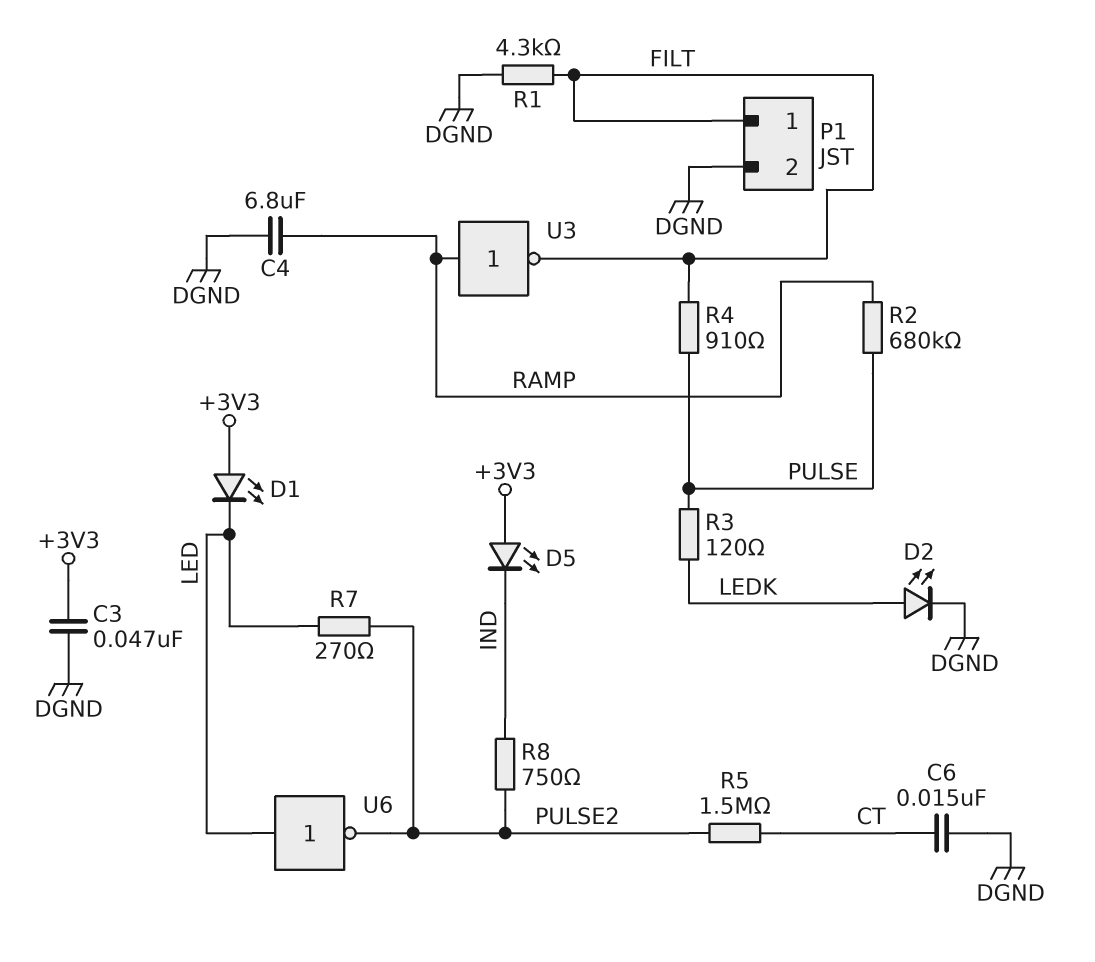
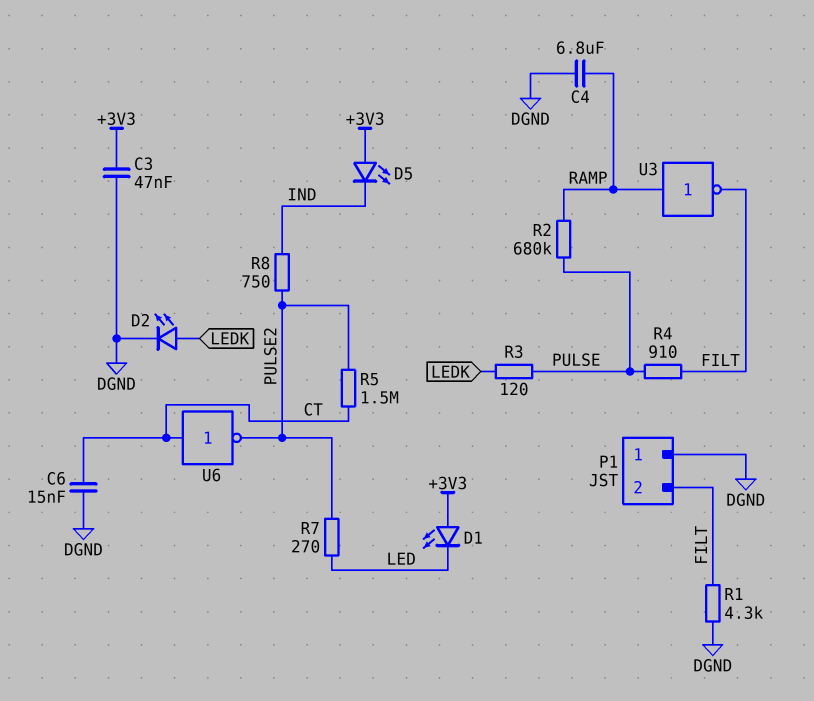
P1 pin 1: FILT -> DGND
P1 pin 2: DGND -> FILT
U6: NOT (in LED, out PULSE2) -> NOT (in CT, out PULSE2)

